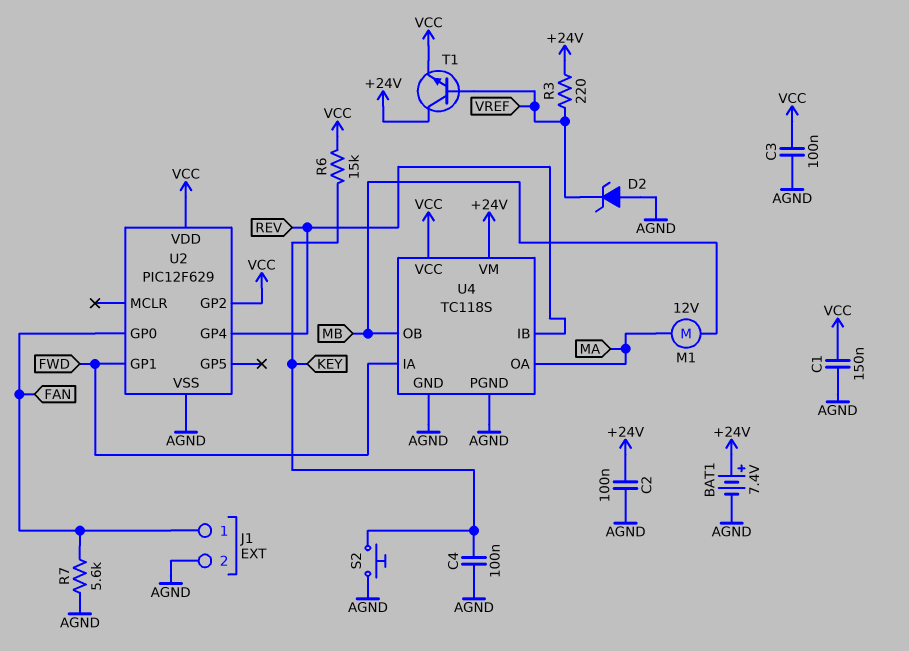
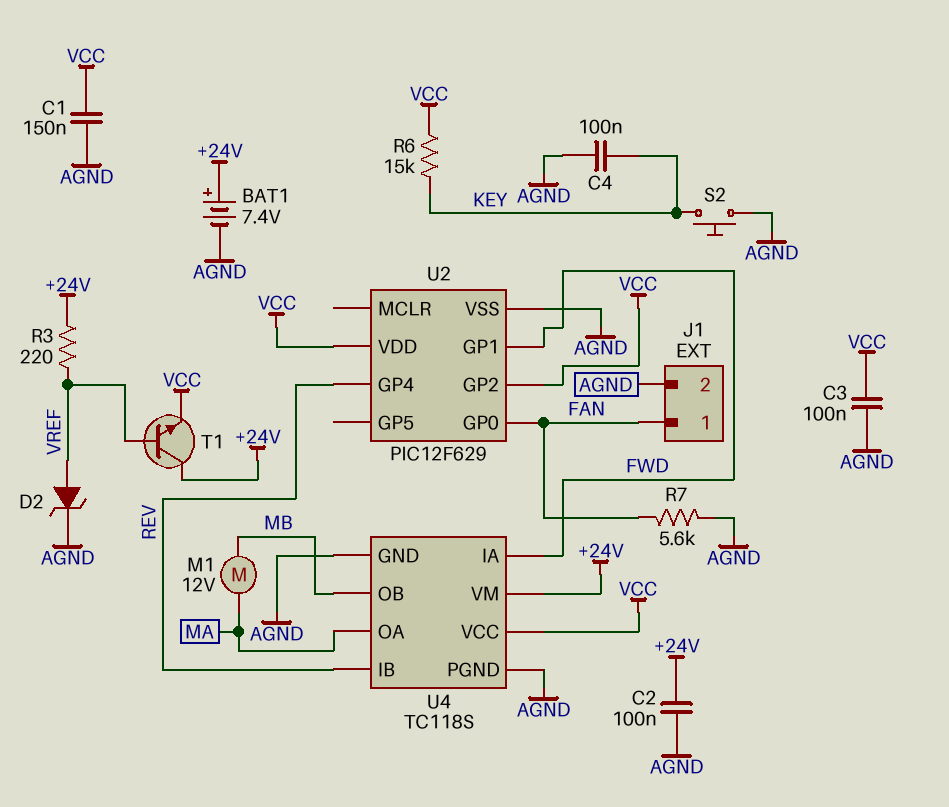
D2: zener (A AGND, K VREF) -> zener (A VREF, K AGND)

